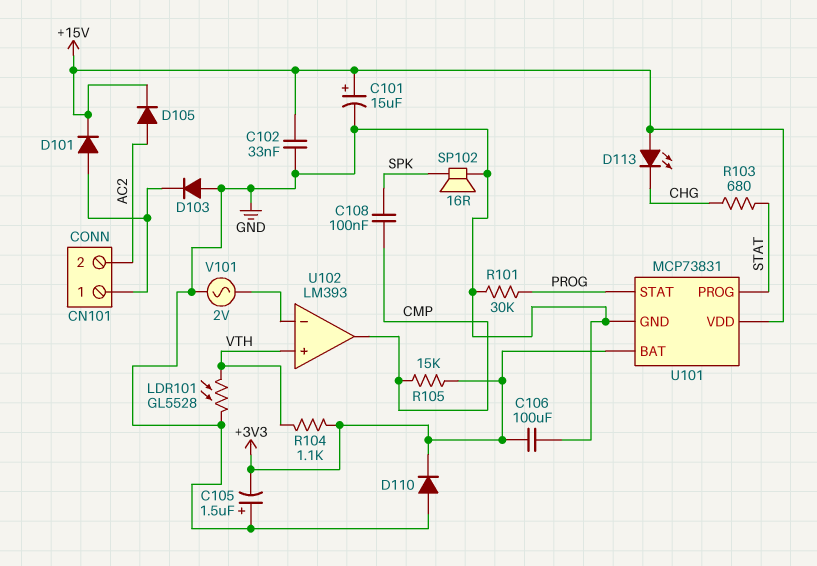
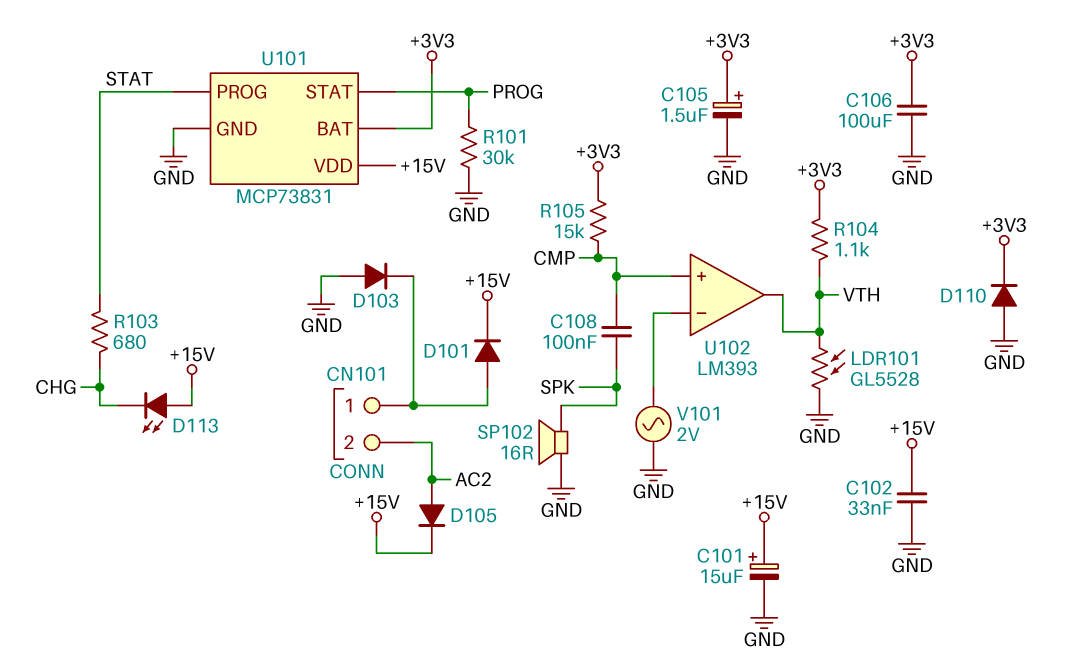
C105: 1.5uF (plus GND, minus +3V3) -> 1.5uF (plus +3V3, minus GND)
U102 pin in+: VTH -> CMP
U102 pin out: CMP -> VTH

